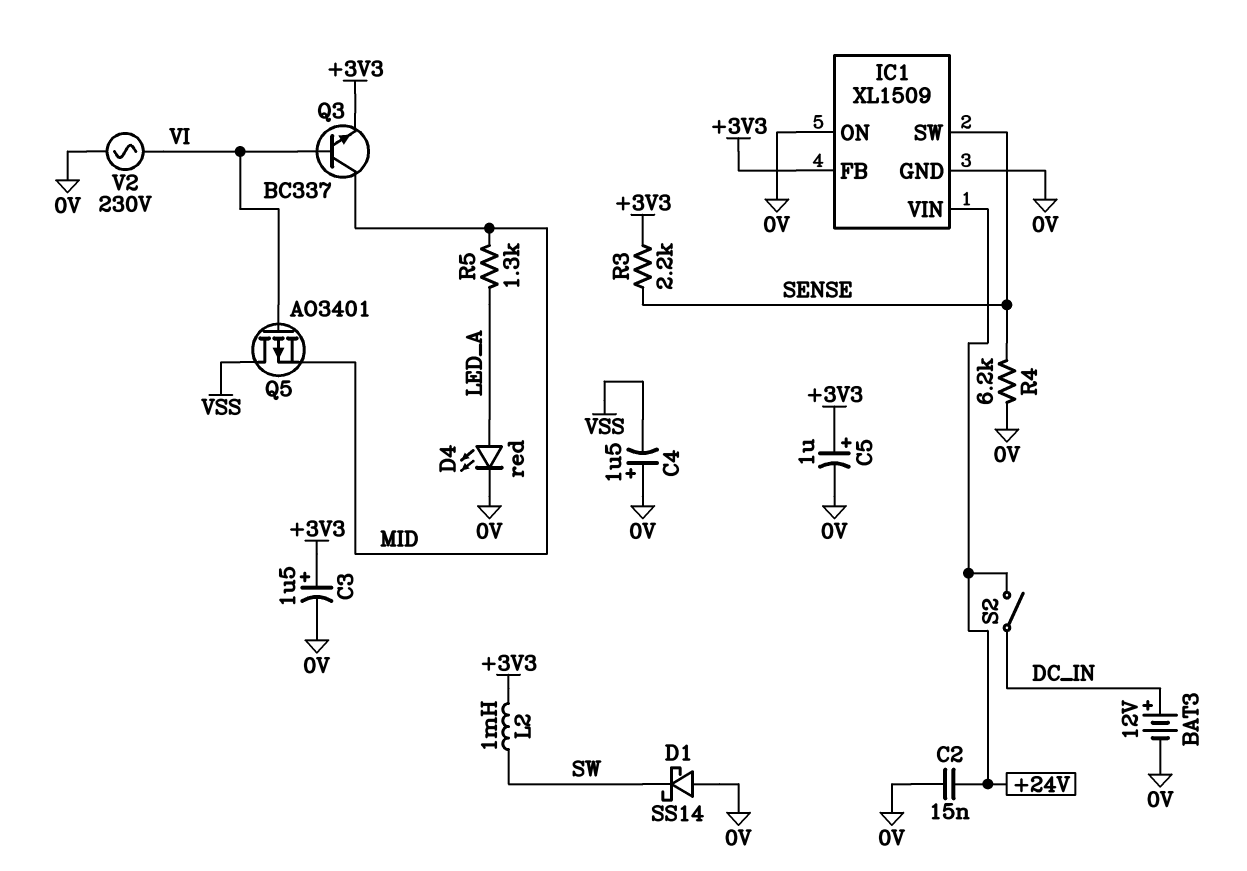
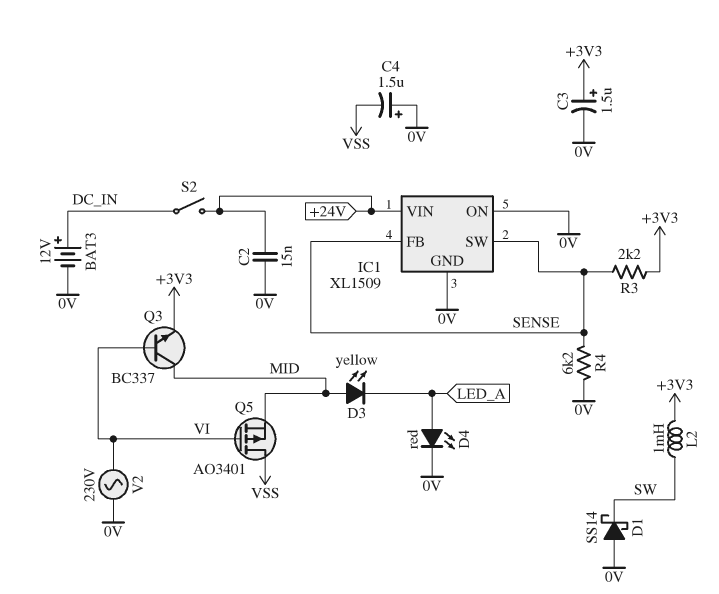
C5: 1uF (plus +3V3, minus 0V) -> none
D3: none -> LED yellow (A MID, K LED_A)
IC1 pin FB: +3V3 -> SENSE
R5: 1.3k (LED_A, MID) -> none

